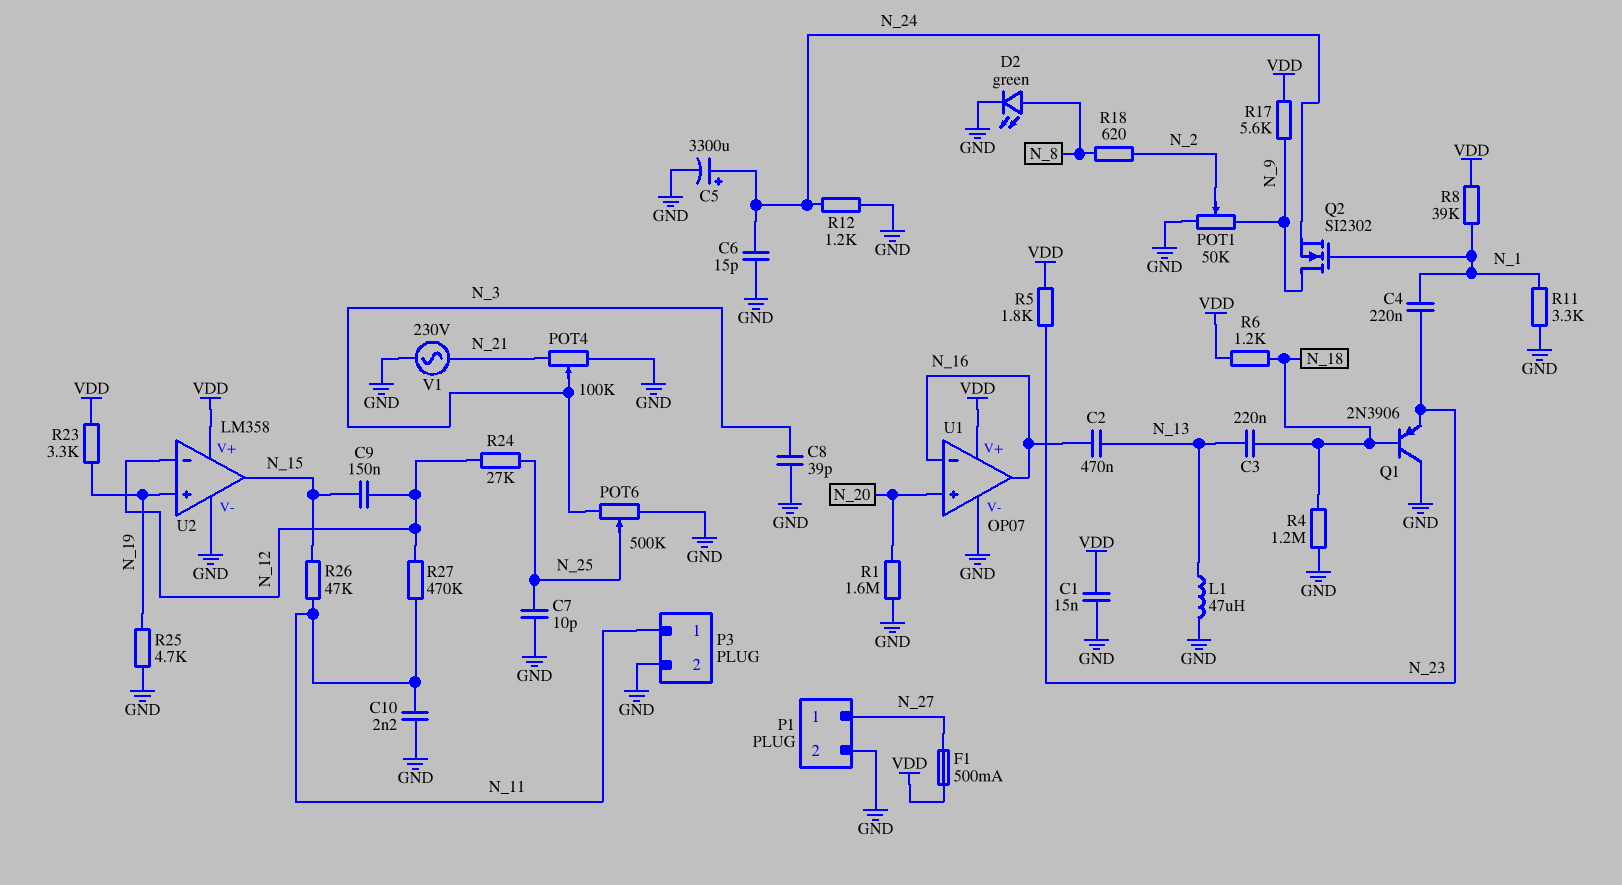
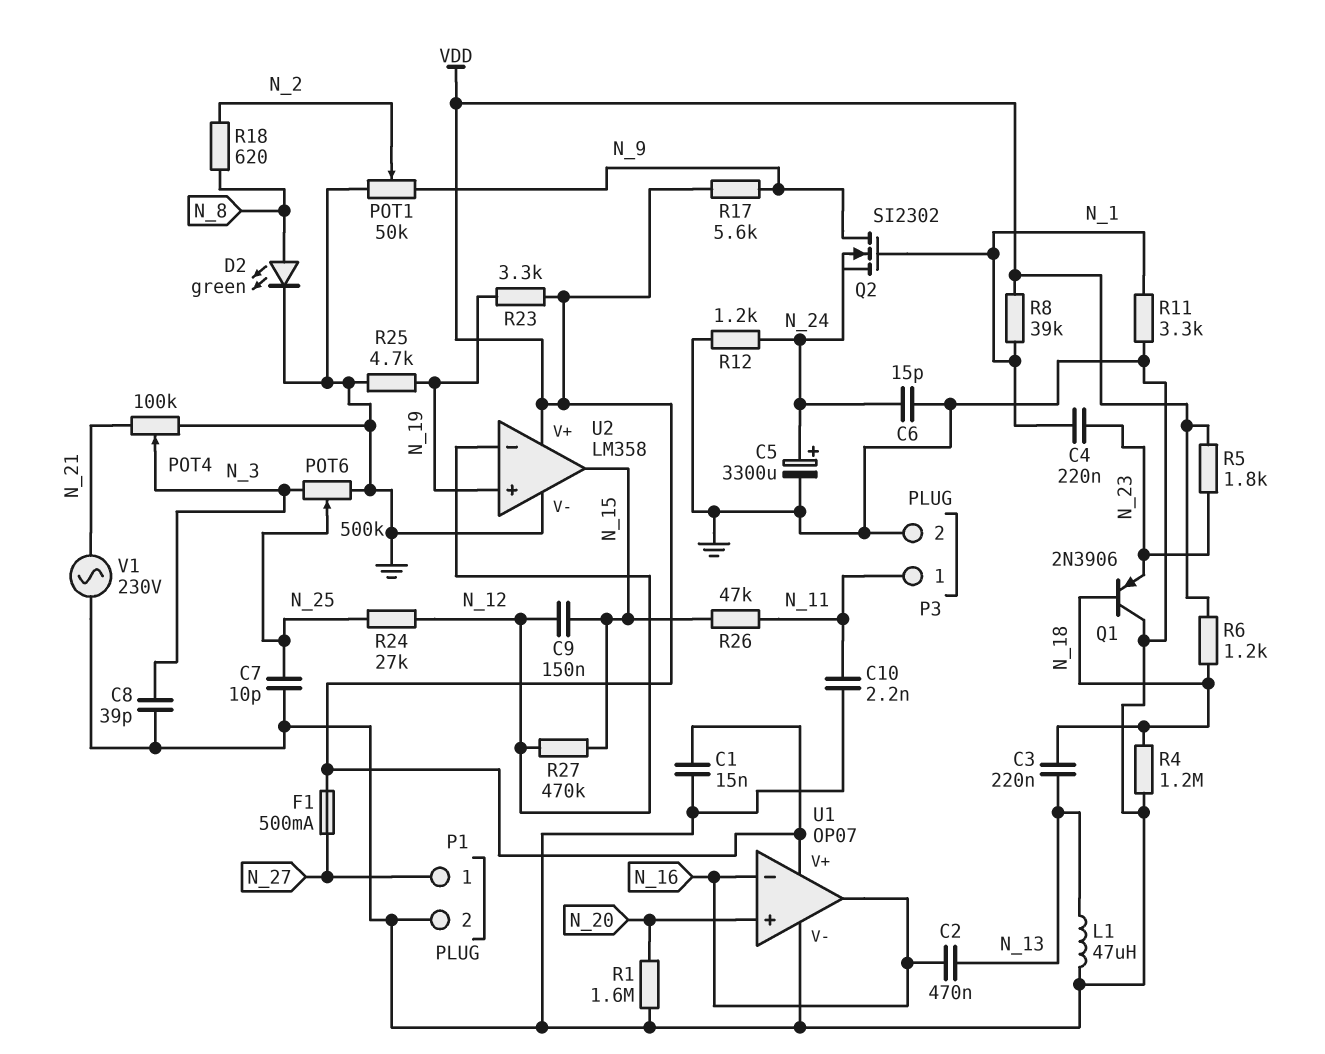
R27: 470k (N_11, N_12) -> 470k (N_12, N_15)

